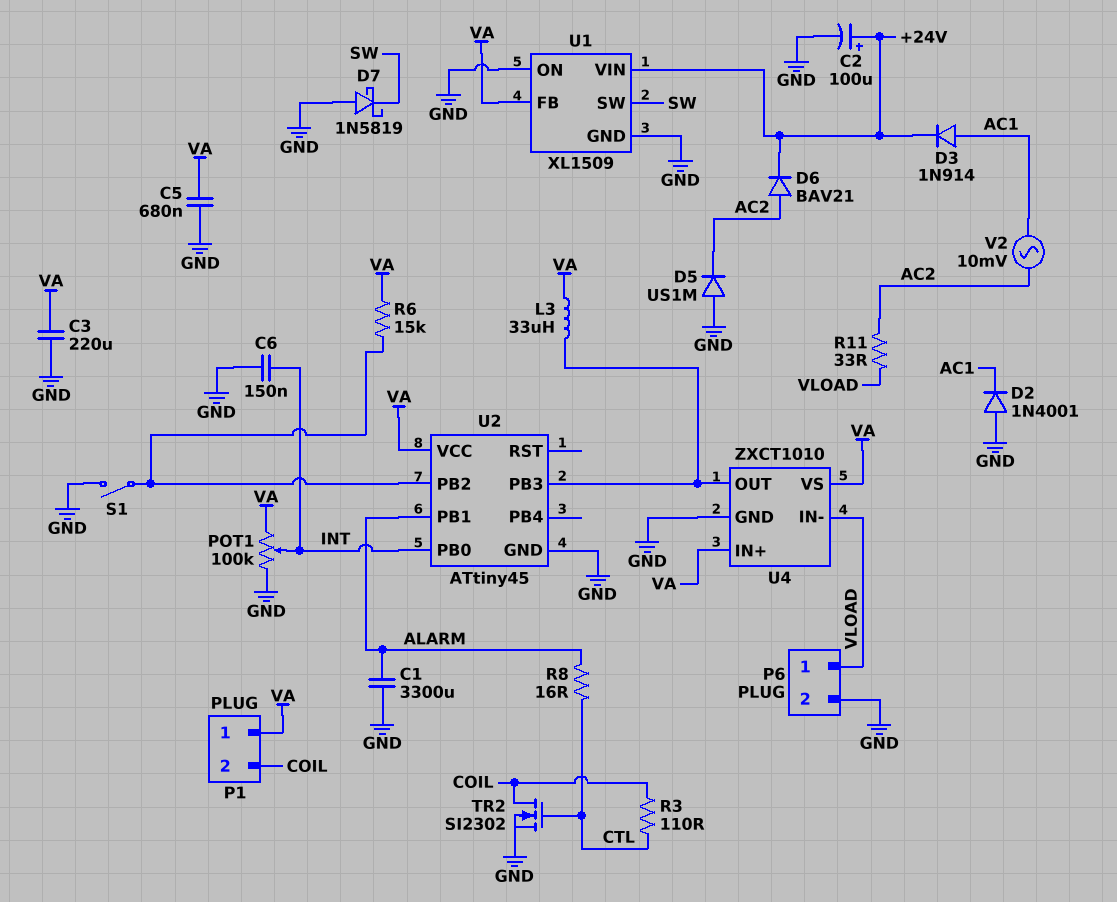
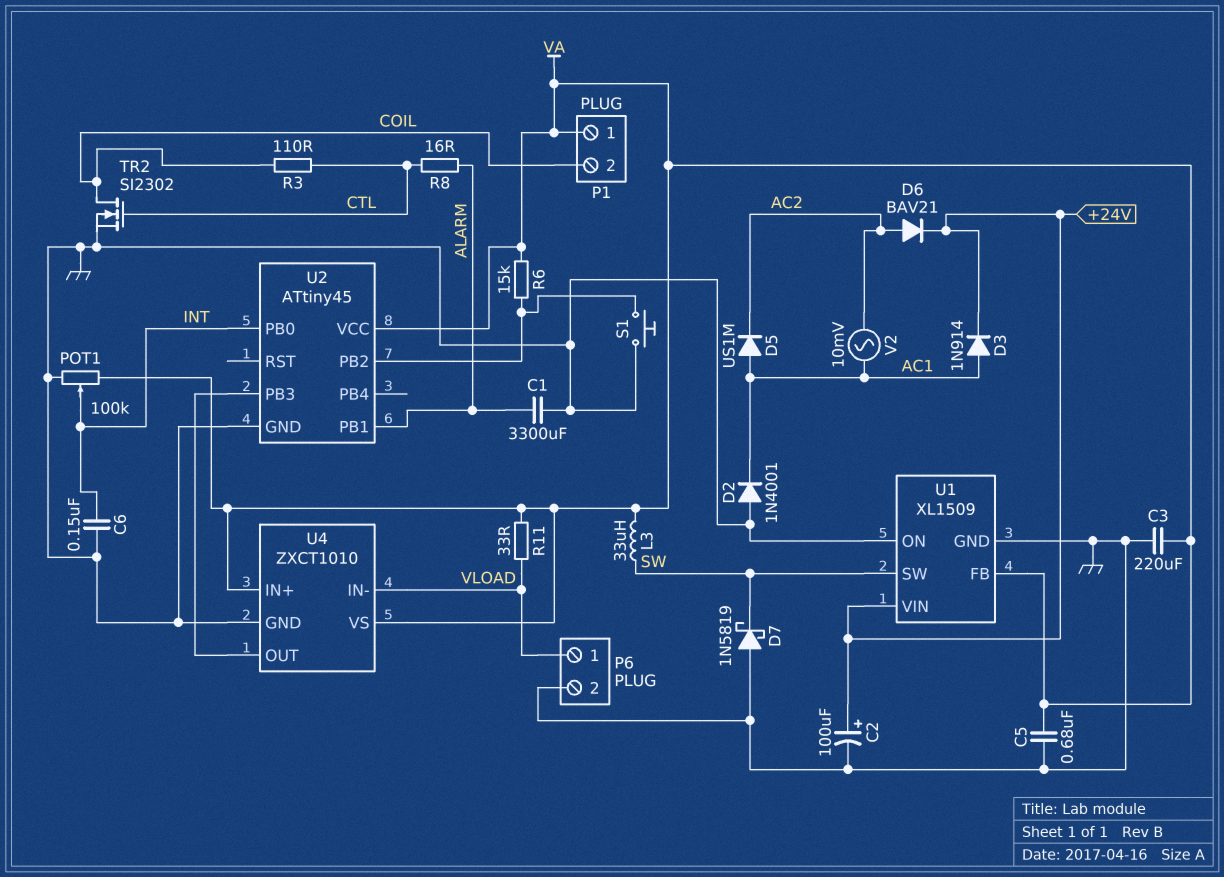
D5: diode US1M (A GND, K AC2) -> diode US1M (A AC1, K AC2)
L3: 33uH (U2/PB3, VA) -> 33uH (SW, VA)
R11: 33 (AC2, VLOAD) -> 33 (VA, VLOAD)
S1: switch (GND, U2/PB2) -> button (GND, U2/PB2)

